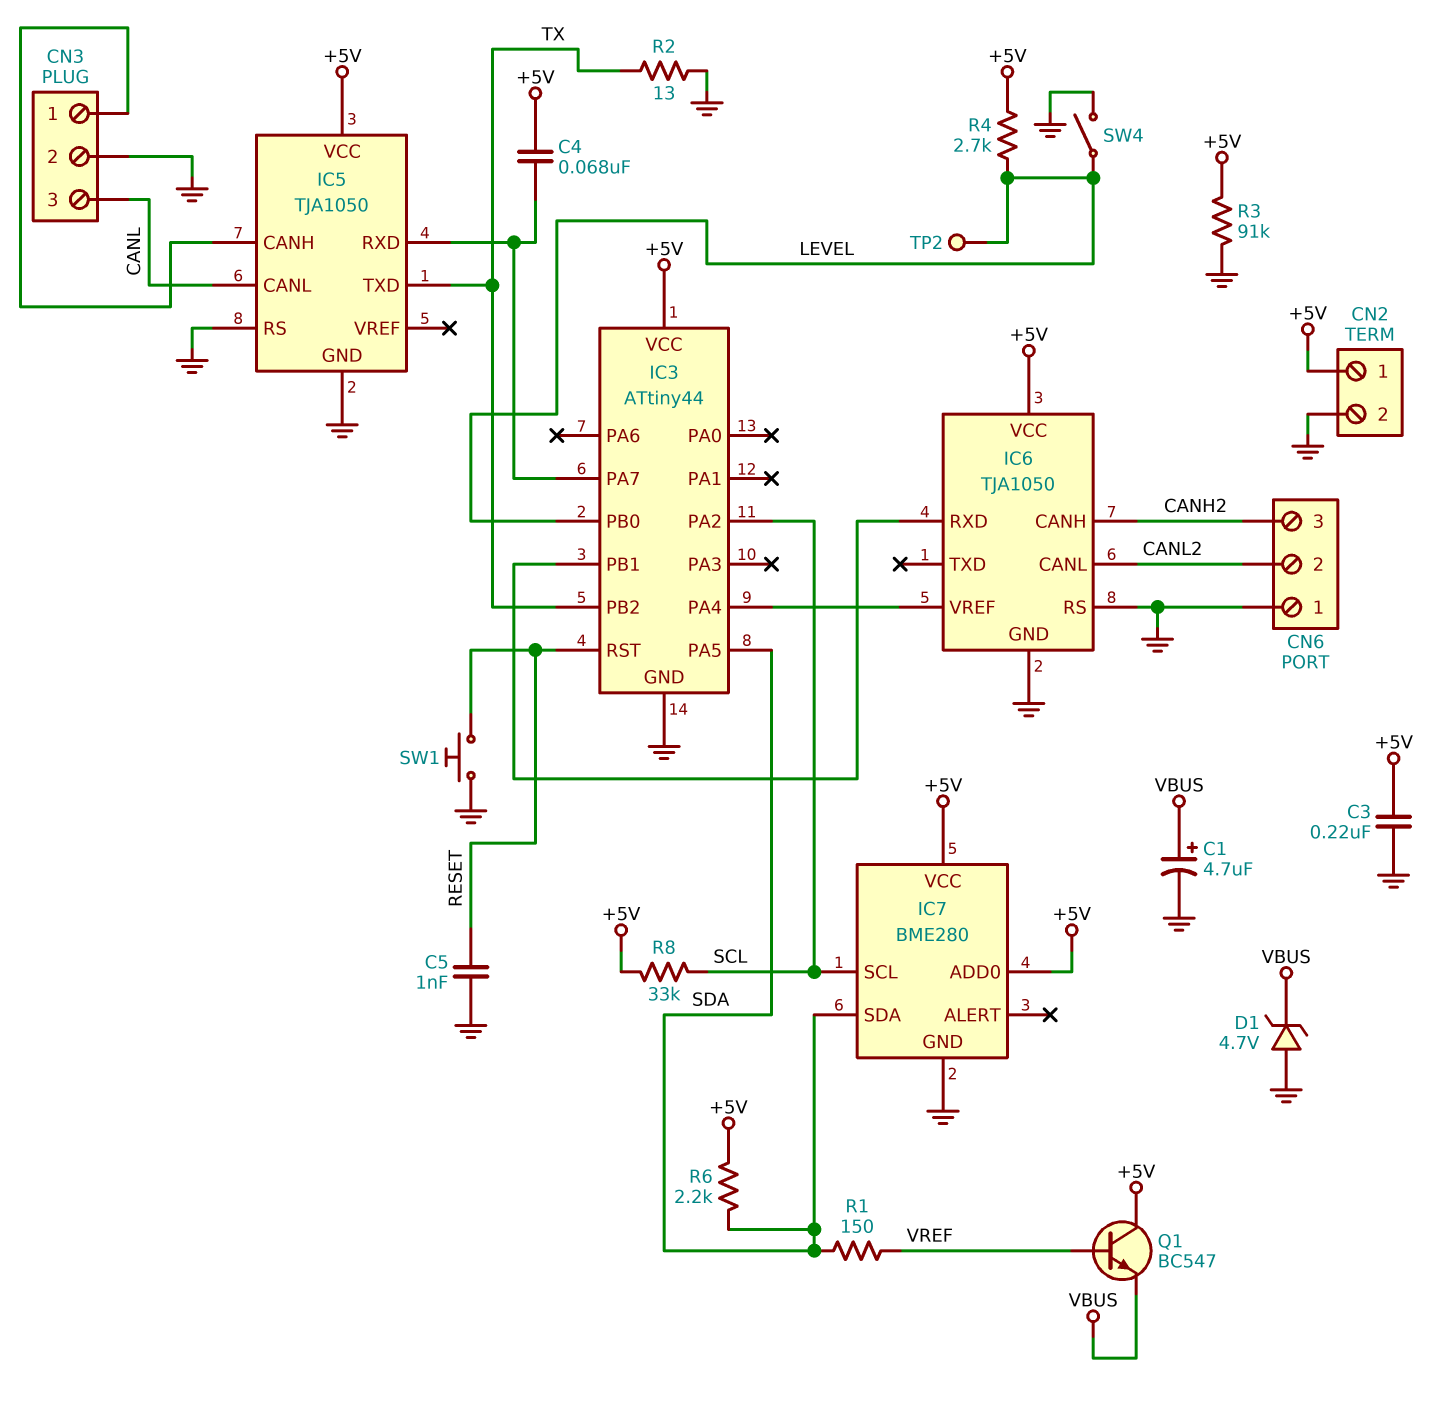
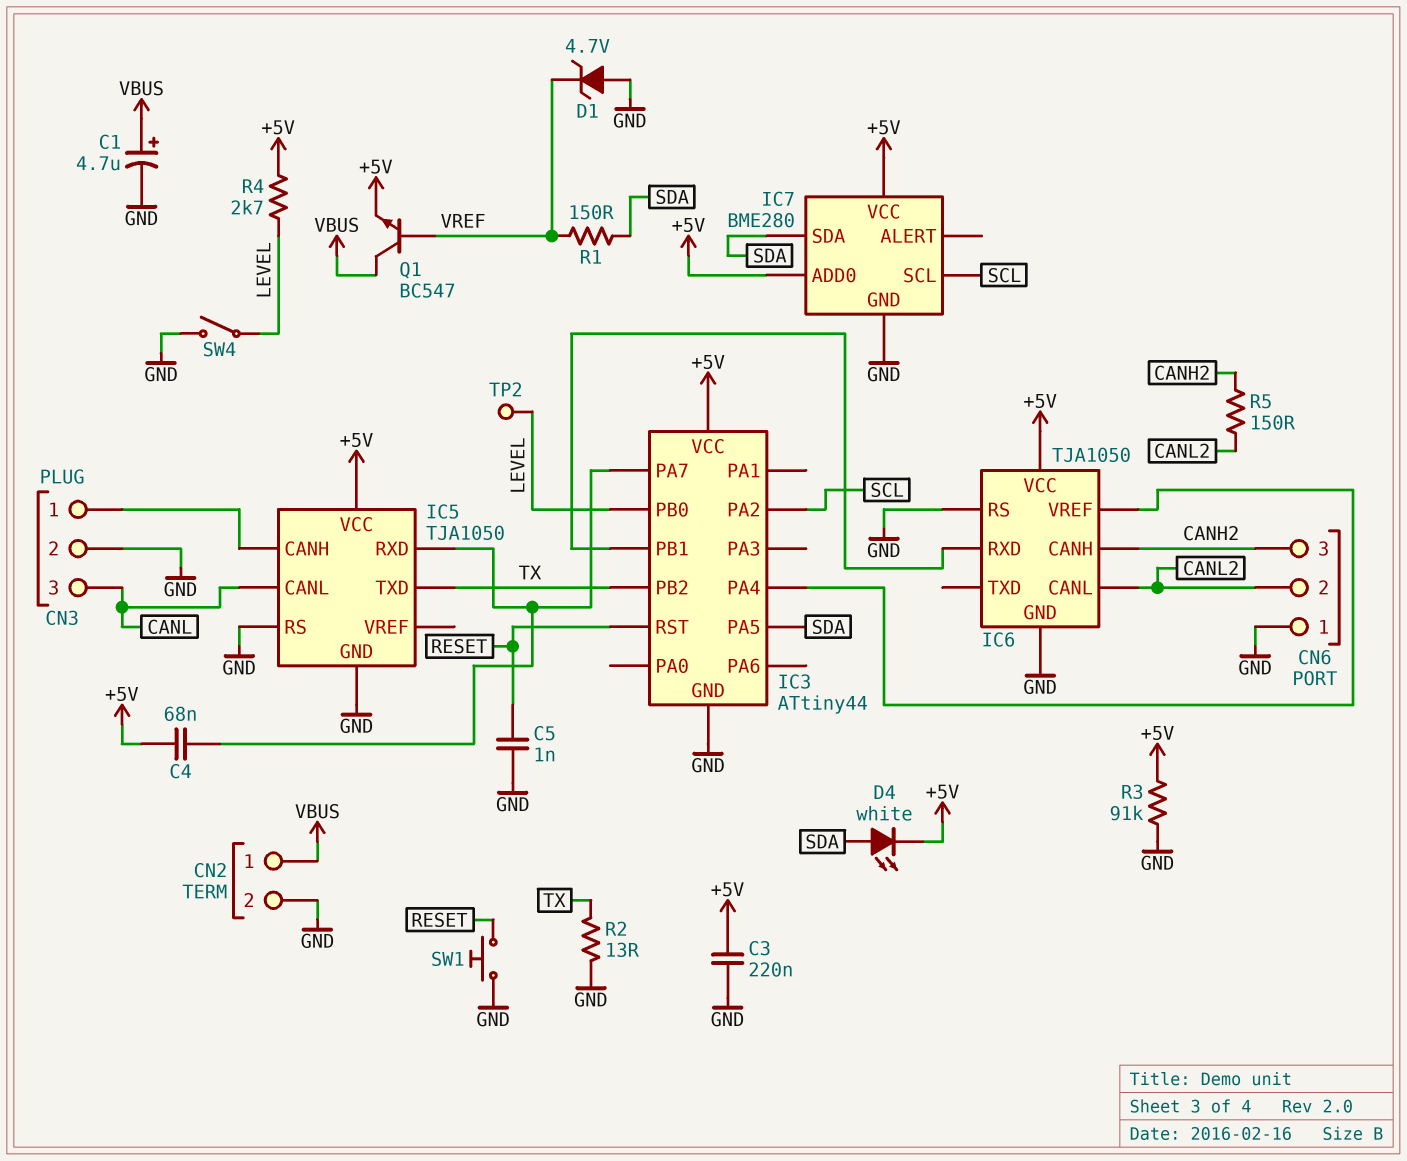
CN2 pin 1: +5V -> VBUS
D1: zener 4.7V (A GND, K VBUS) -> zener 4.7V (A GND, K VREF)
D4: none -> LED white (A SDA, K +5V)
Q1: NPN BC547 (B VREF, C +5V, E VBUS) -> NPN BC547 (B VREF, C VBUS, E +5V)
R5: none -> 150 (CANH2, CANL2)
R6: 2.2k (+5V, SDA) -> none
R8: 33k (+5V, SCL) -> none

